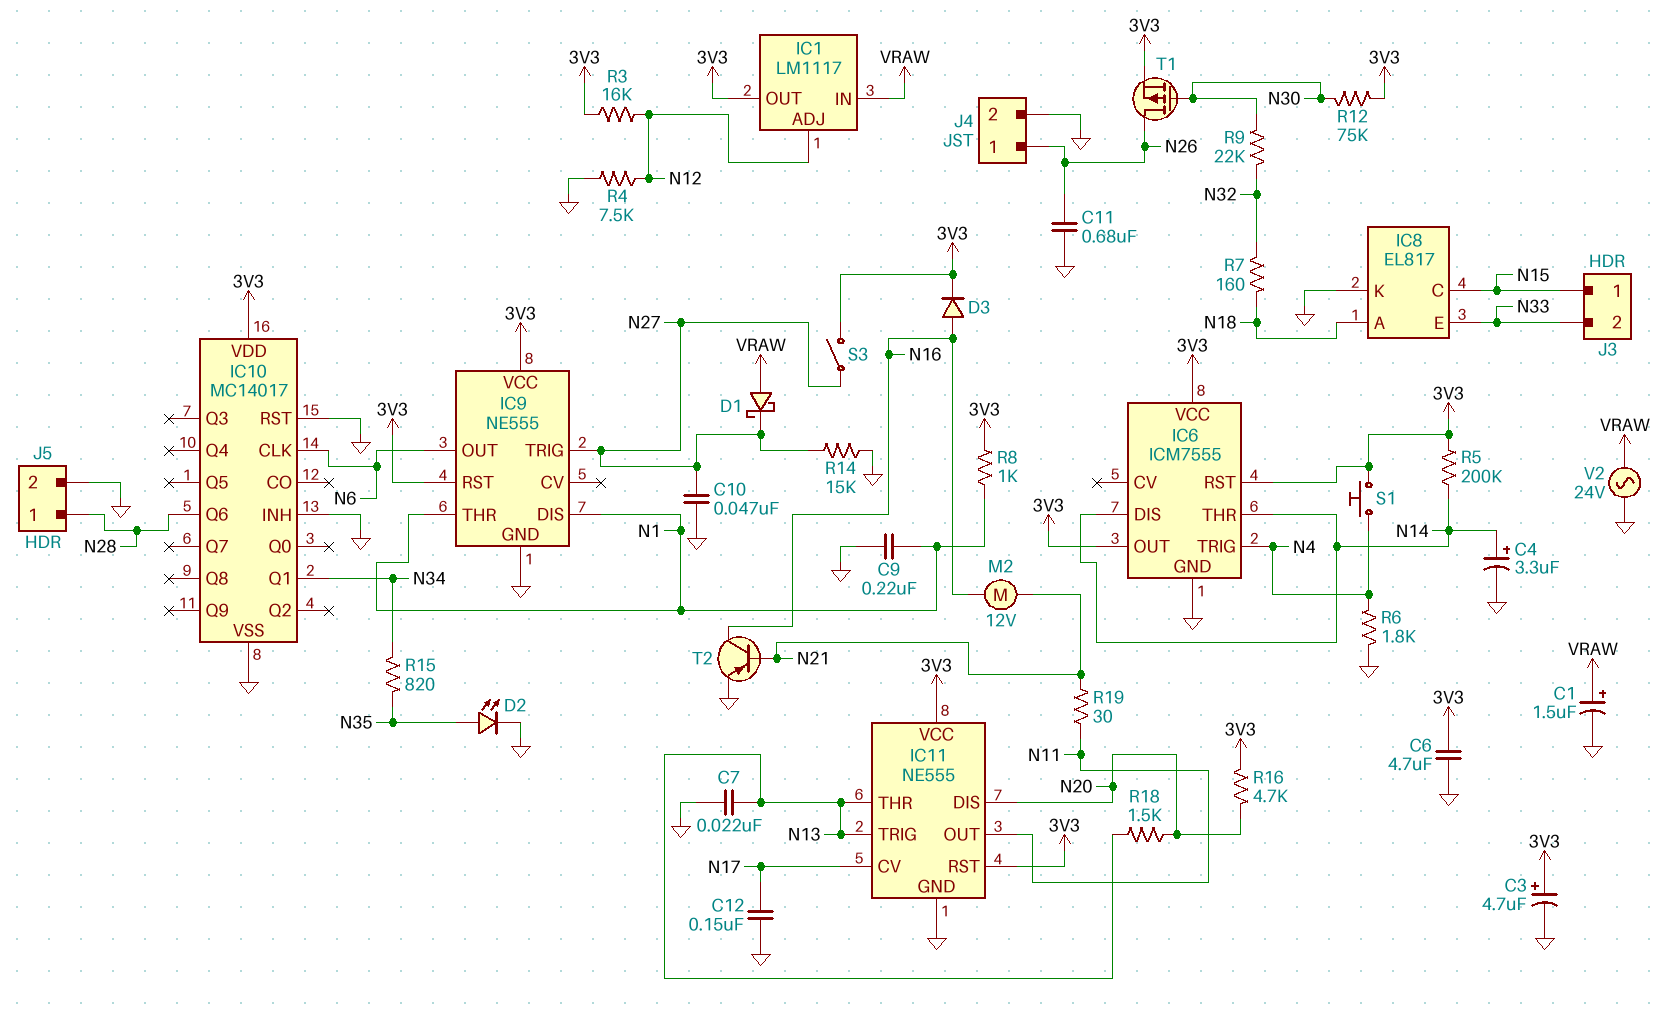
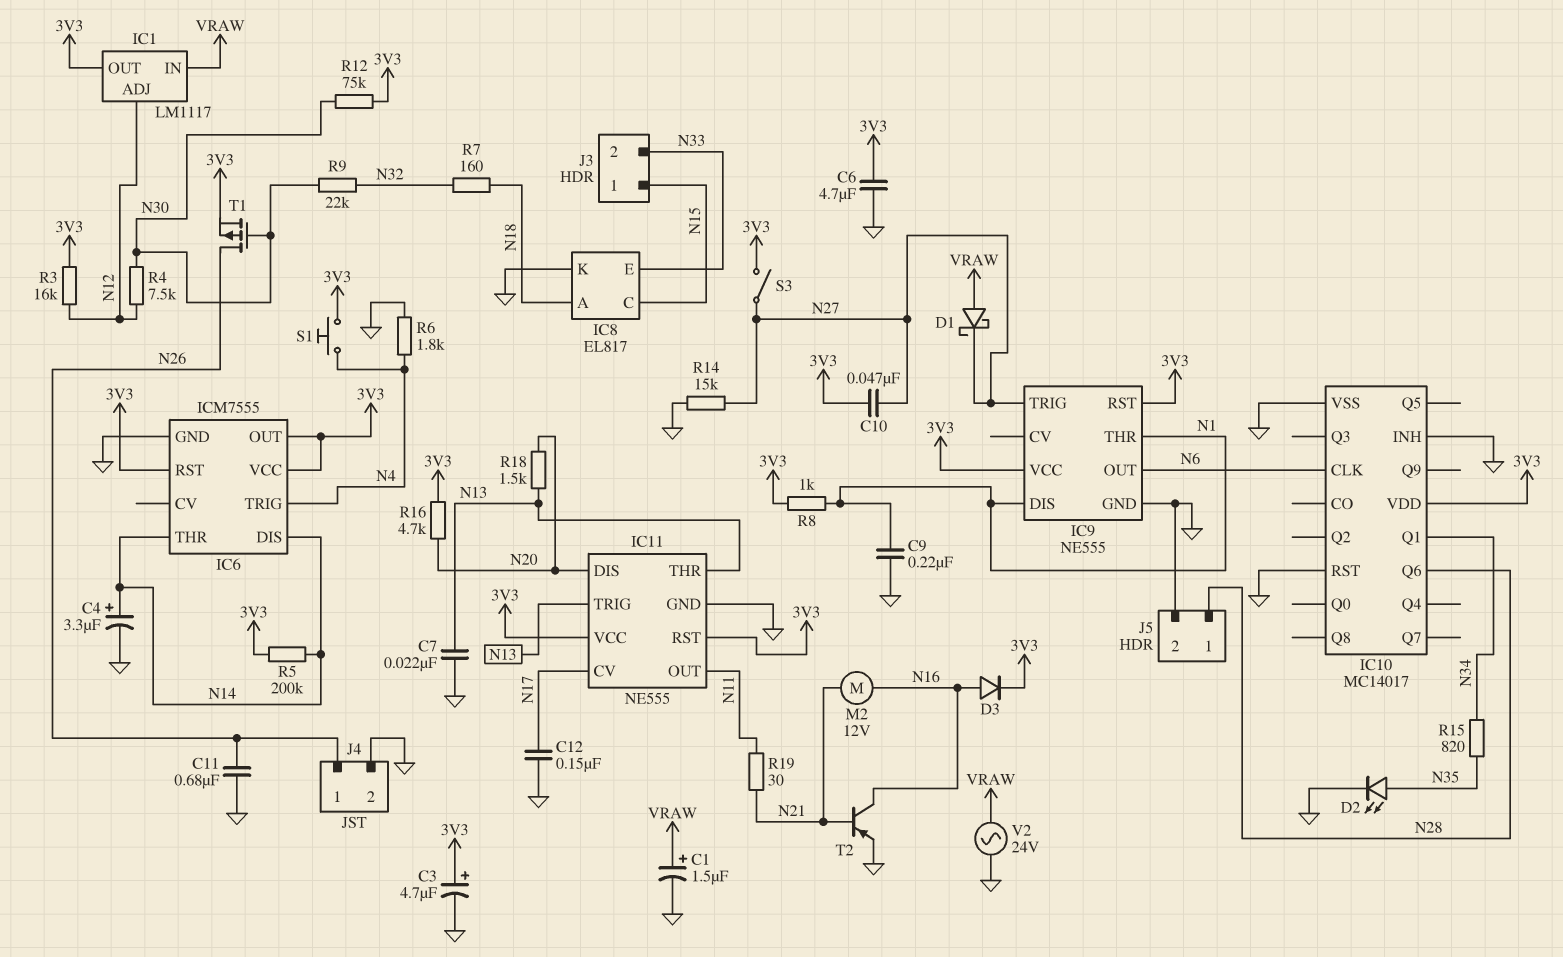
C10: 47nF (GND, N27) -> 47nF (3V3, N27)
R4: 7.5k (GND, N12) -> 7.5k (N12, N30)

